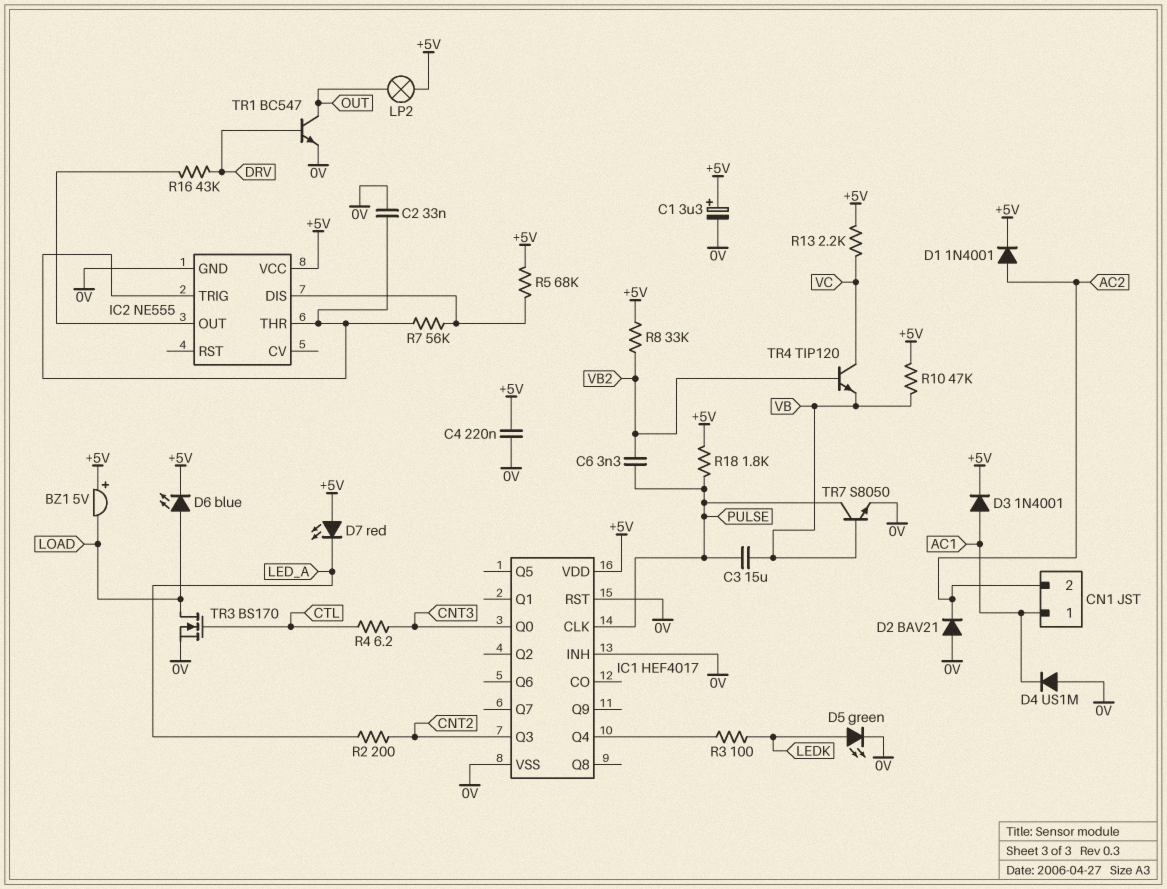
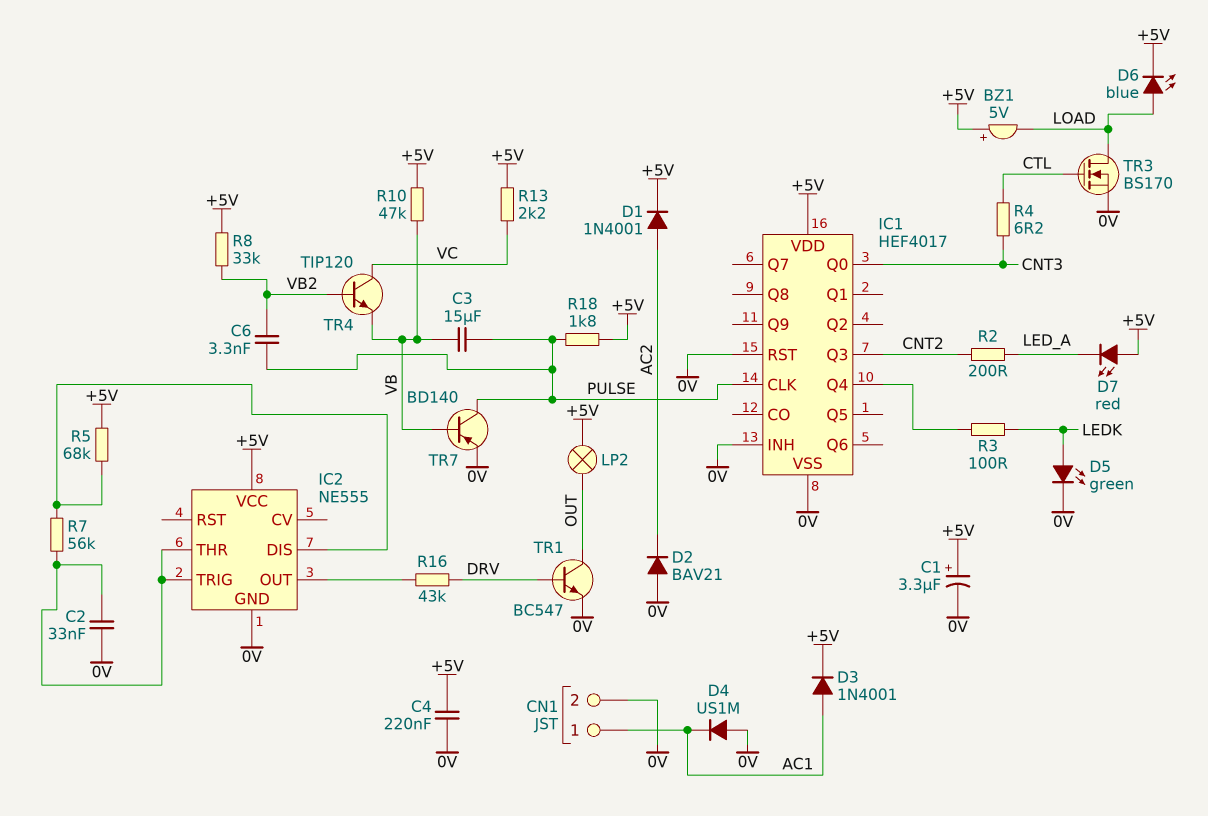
CN1 pin 2: AC2 -> 0V
TR7: NPN S8050 (B VB, C PULSE, E 0V) -> PNP BD140 (B VB, C PULSE, E 0V)

